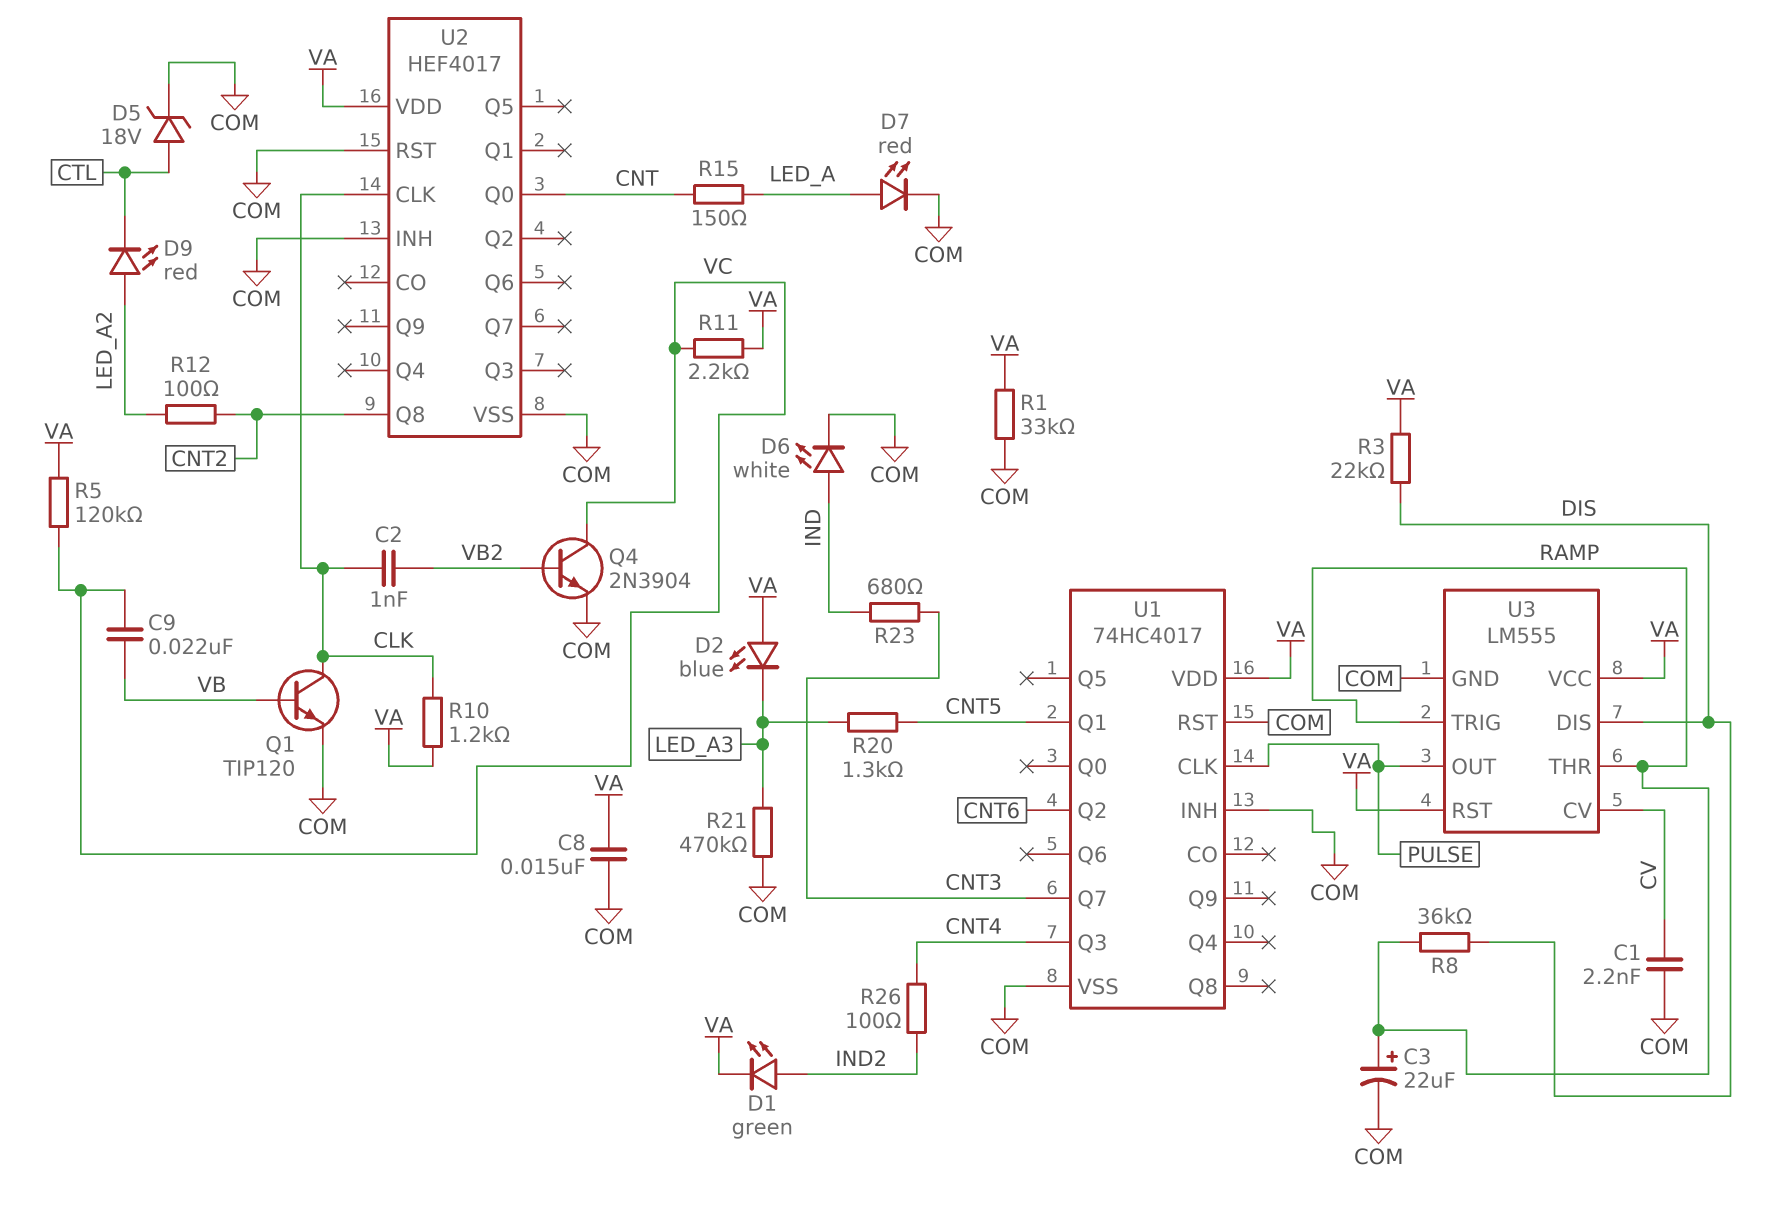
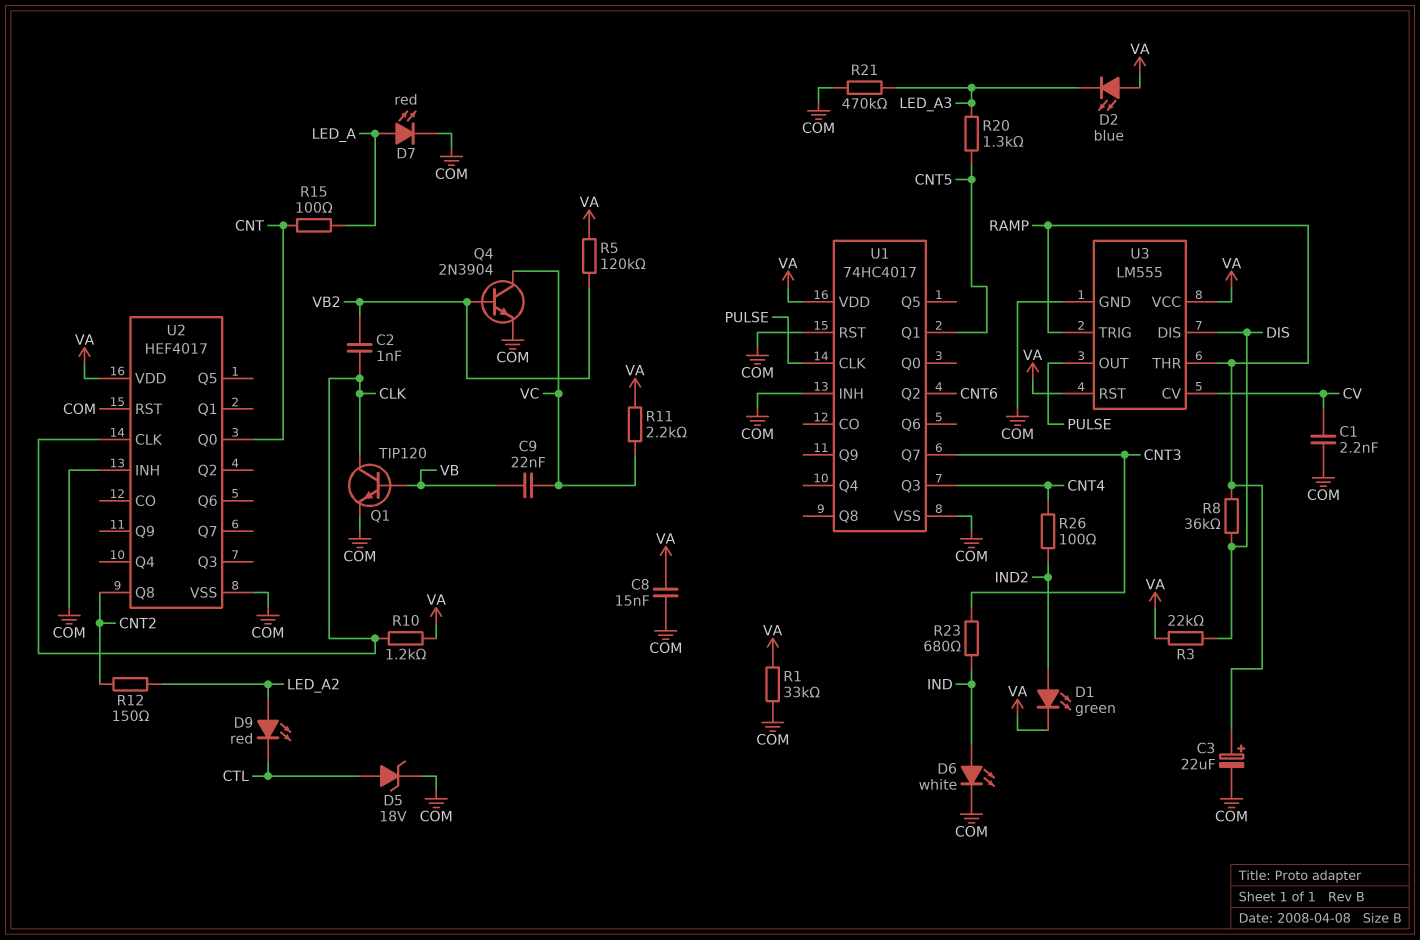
R5: 120k (VA, VC) -> 120k (VA, VB2)
R12: 100 (CNT2, LED_A2) -> 150 (CNT2, LED_A2)
R15: 150 (CNT, LED_A) -> 100 (CNT, LED_A)

